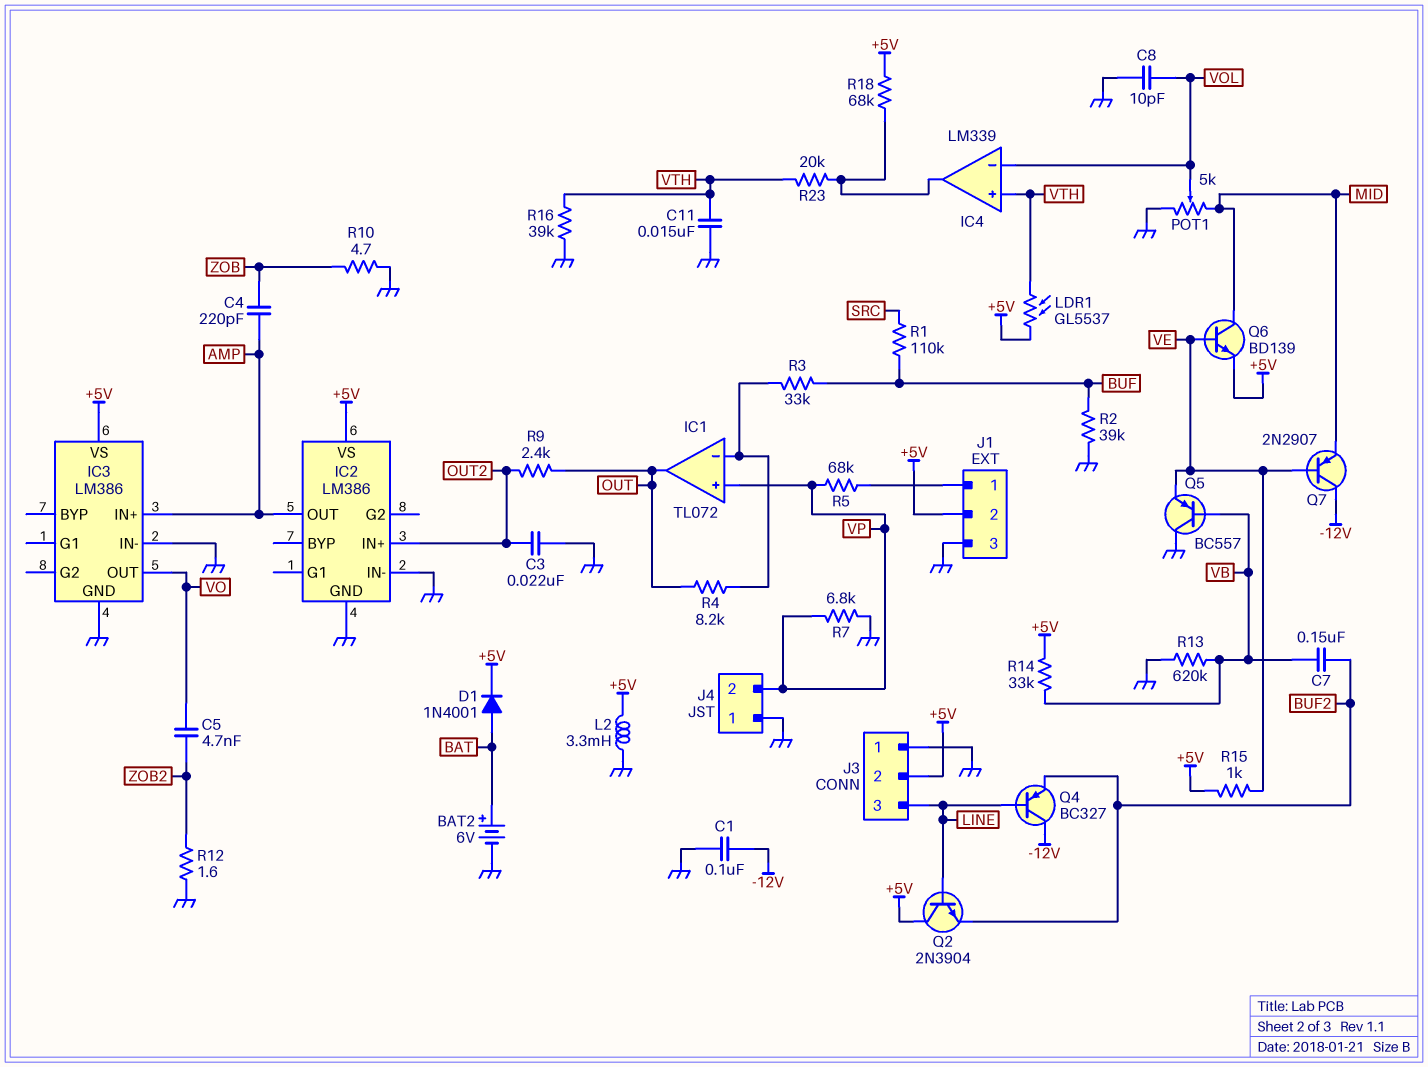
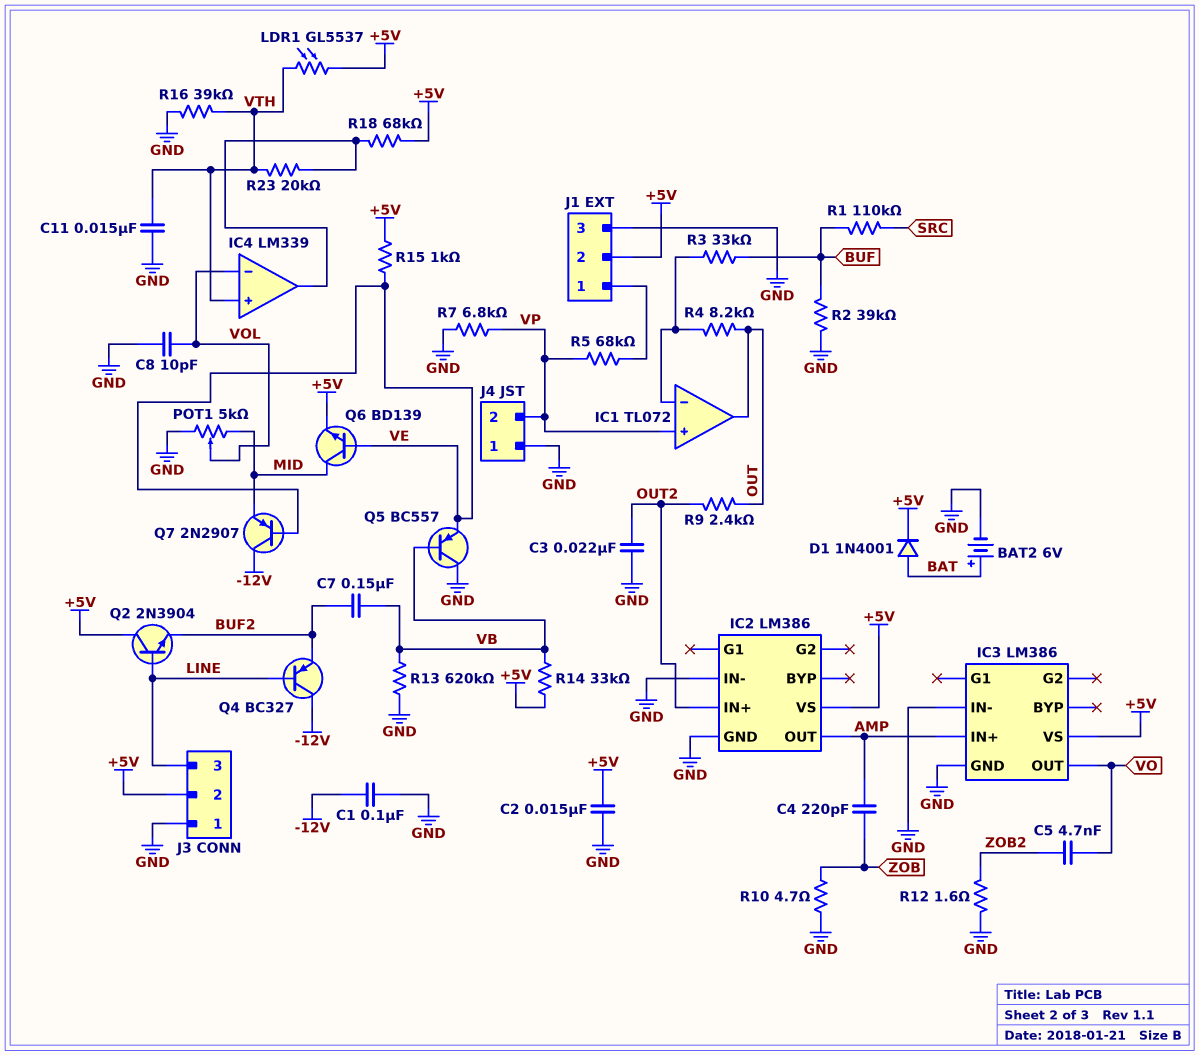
C2: none -> 15nF (+5V, GND)
L2: 3.3mH (+5V, GND) -> none

